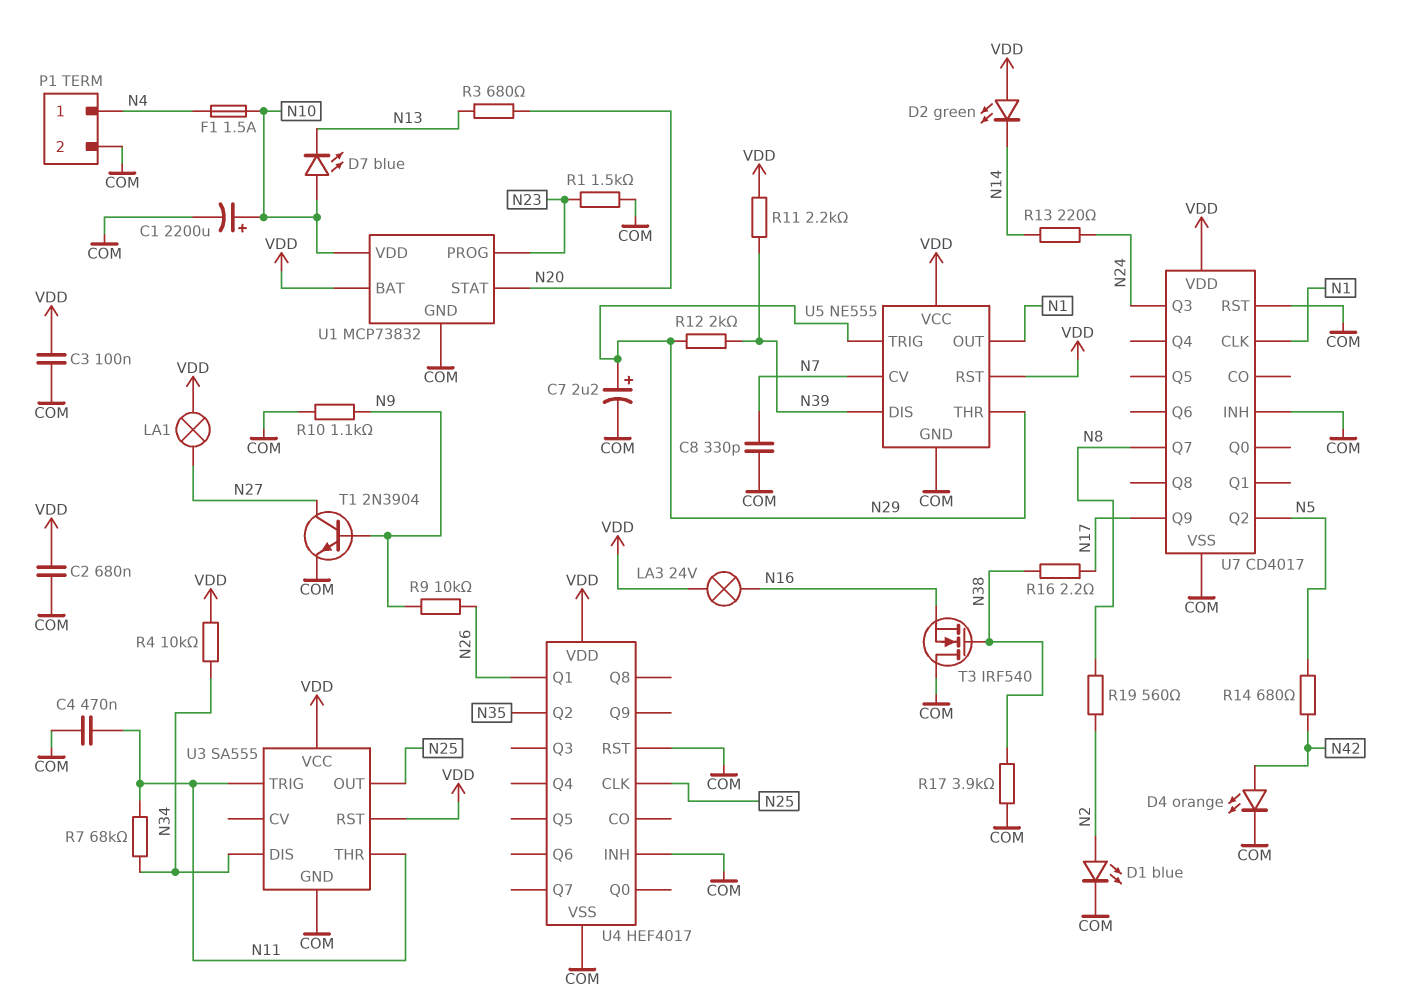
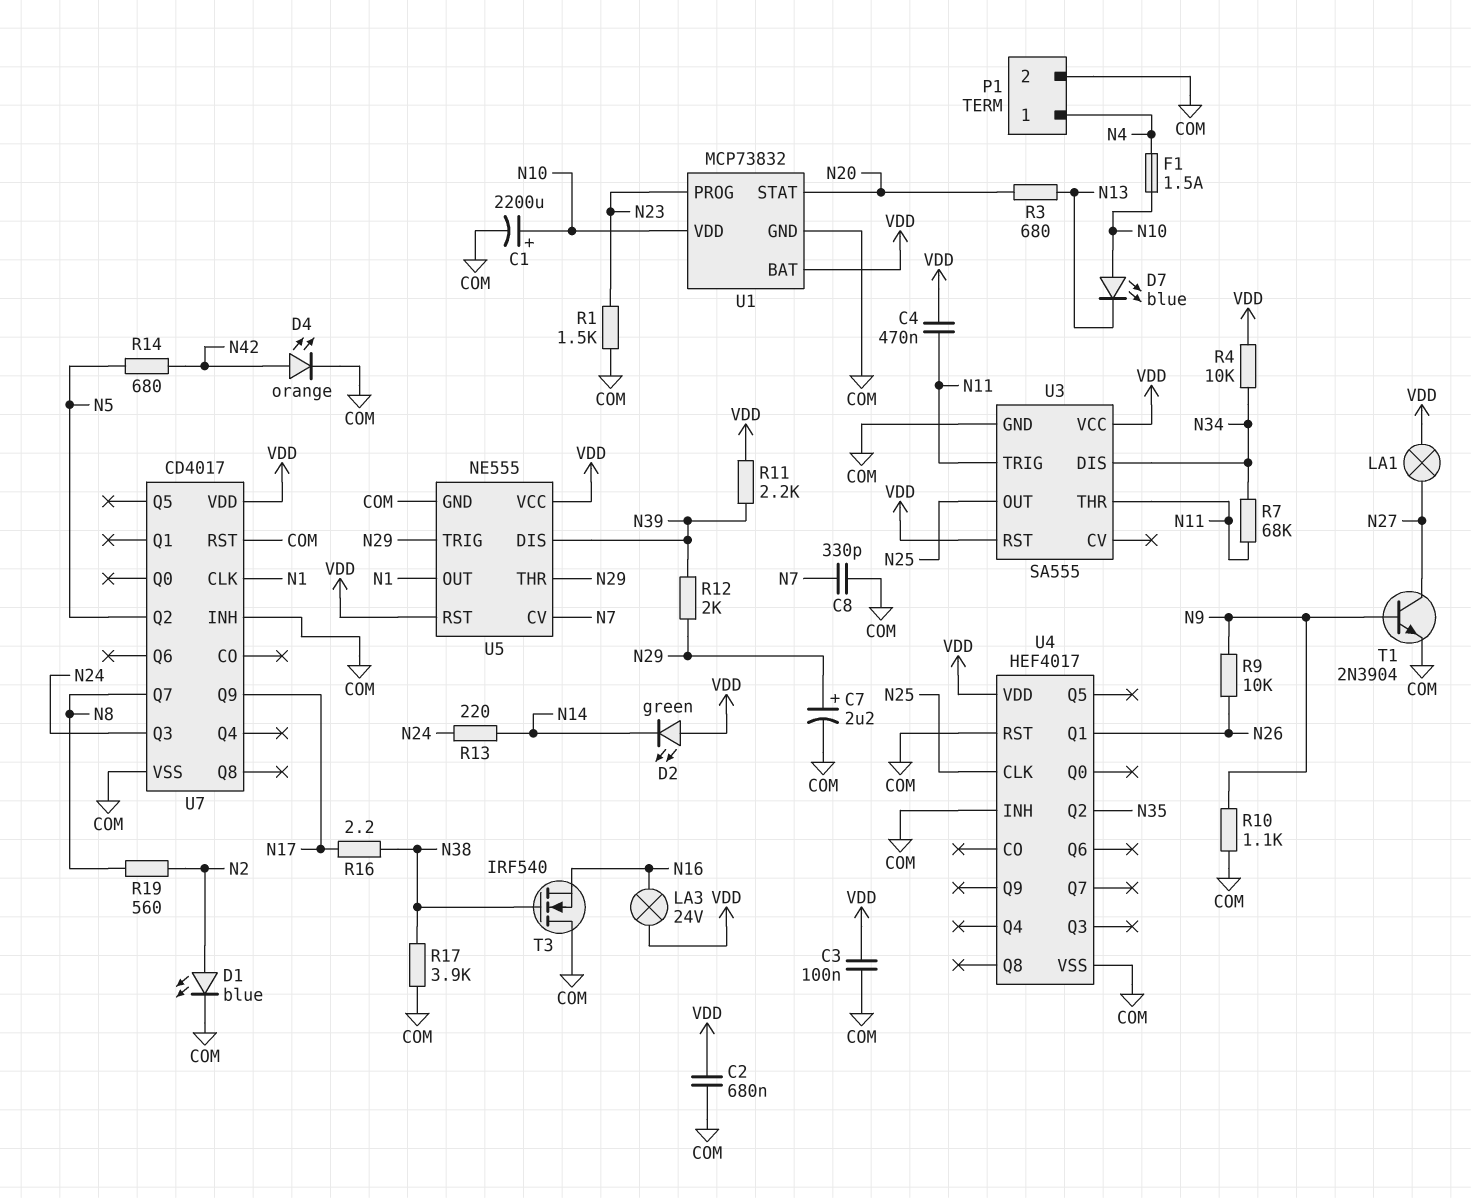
C4: 470nF (COM, N11) -> 470nF (N11, VDD)

